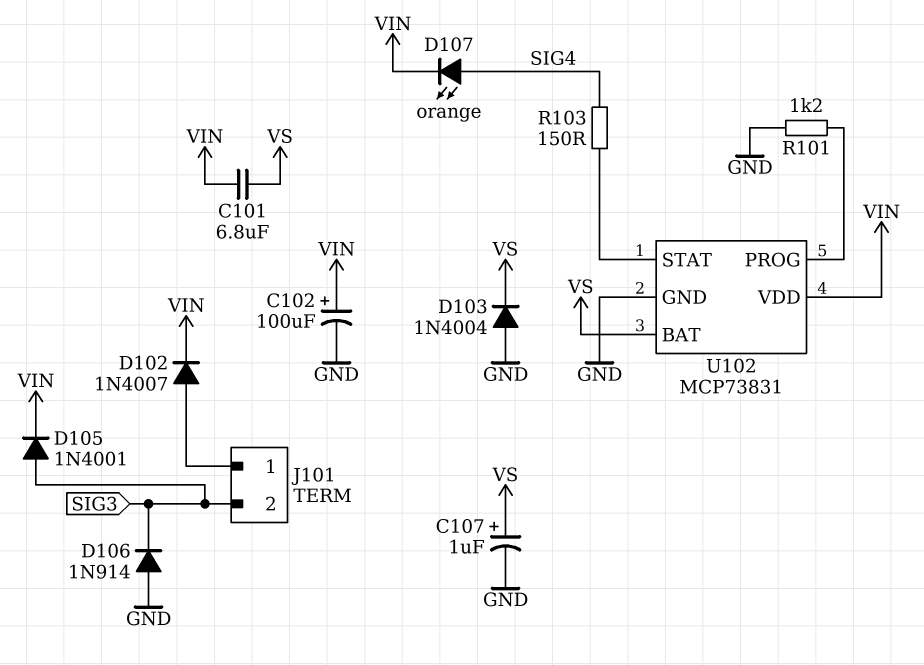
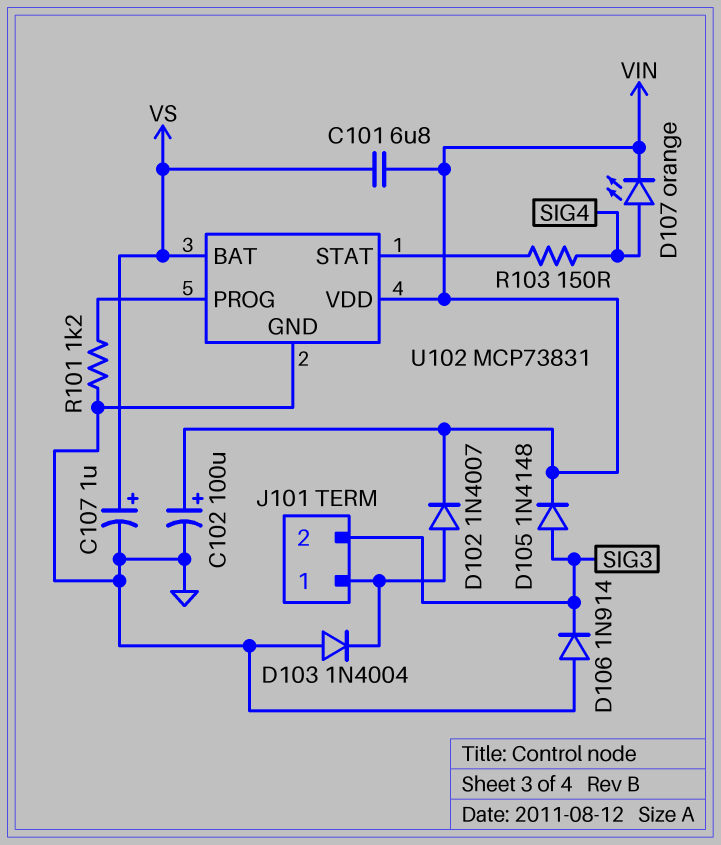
D103: diode 1N4004 (A GND, K VS) -> diode 1N4004 (A GND, K J101/1)
D105: diode 1N4001 (A SIG3, K VIN) -> diode 1N4148 (A SIG3, K VIN)

